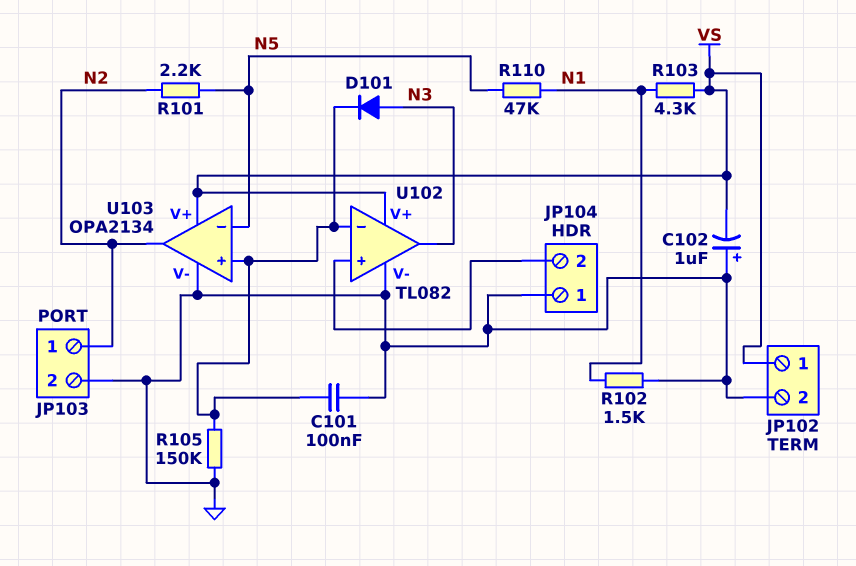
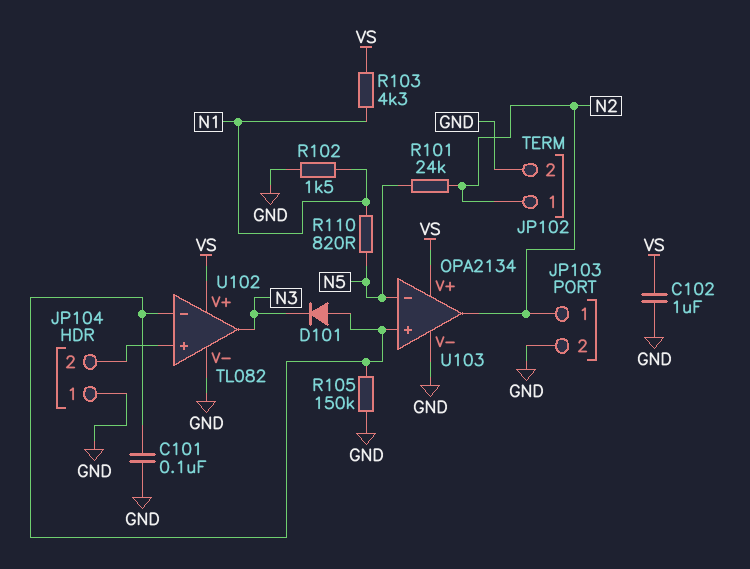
C102: 1uF (plus GND, minus VS) -> 1uF (GND, VS)
D101: diode (A N3, K U102/in-) -> diode (A U102/in-, K N3)
JP102 pin 1: VS -> N2
R101: 2.2k (N2, N5) -> 24k (N2, N5)
R110: 47k (N1, N5) -> 820 (N1, N5)

